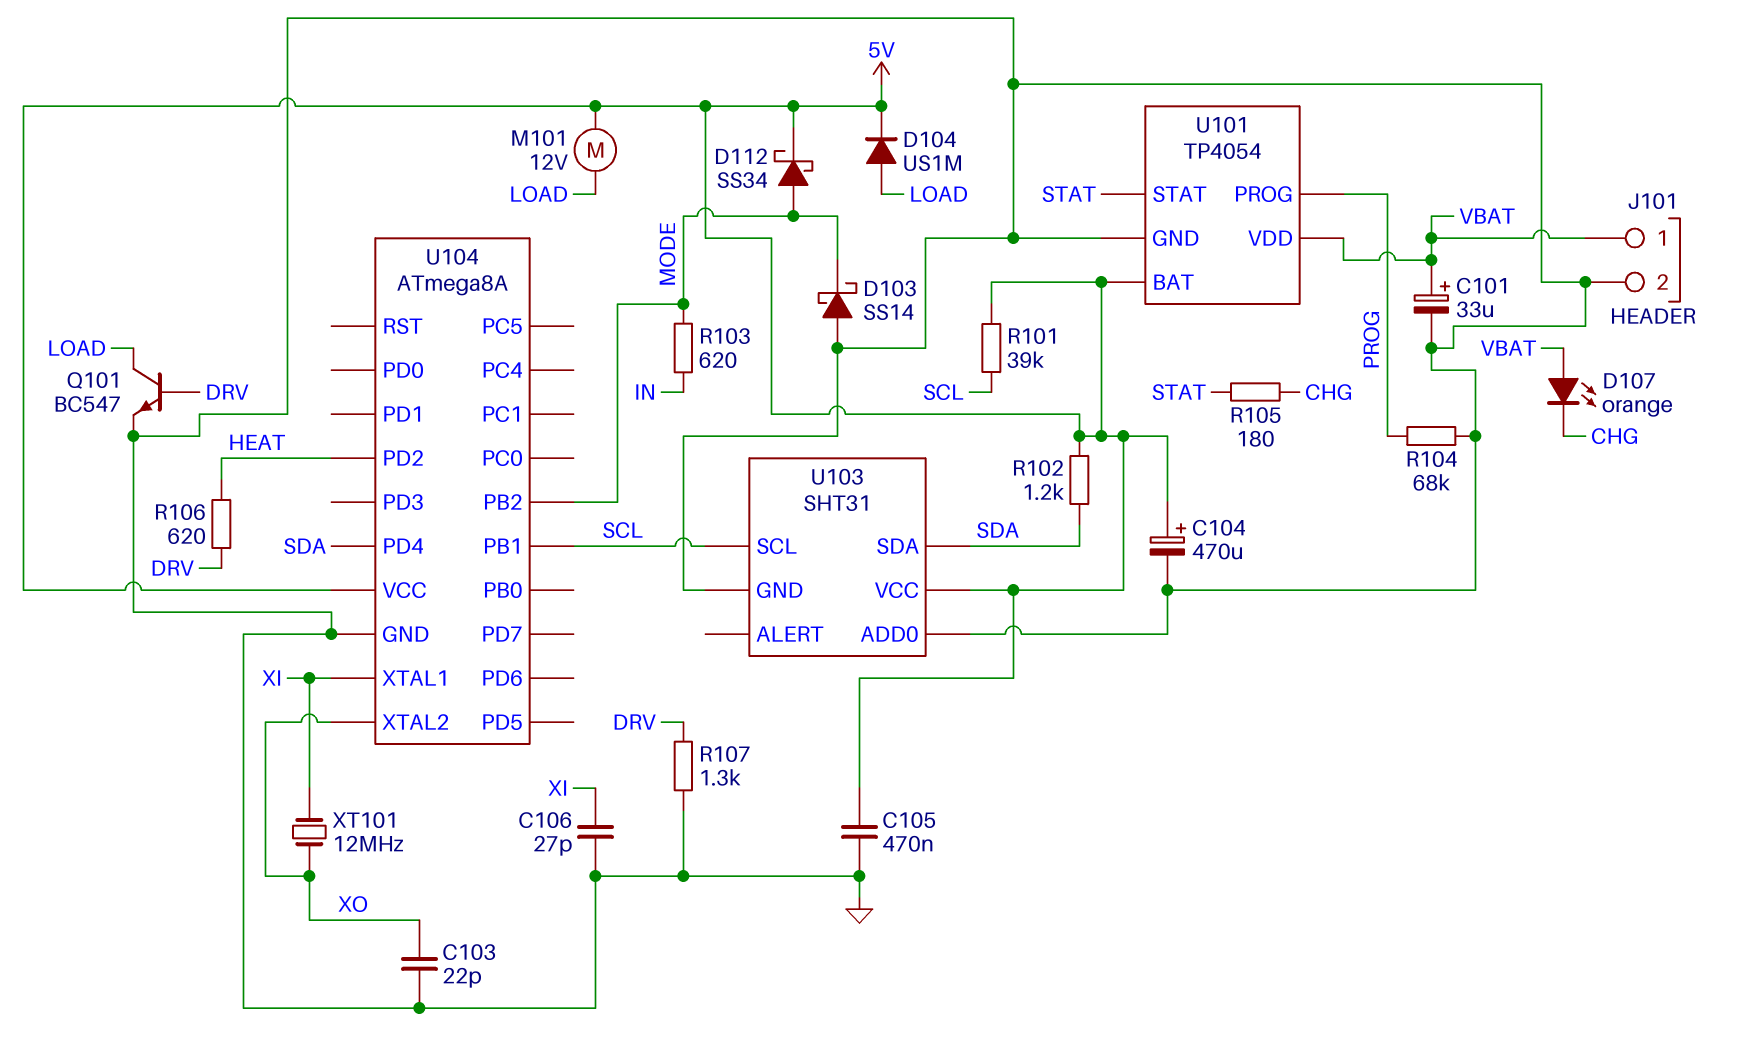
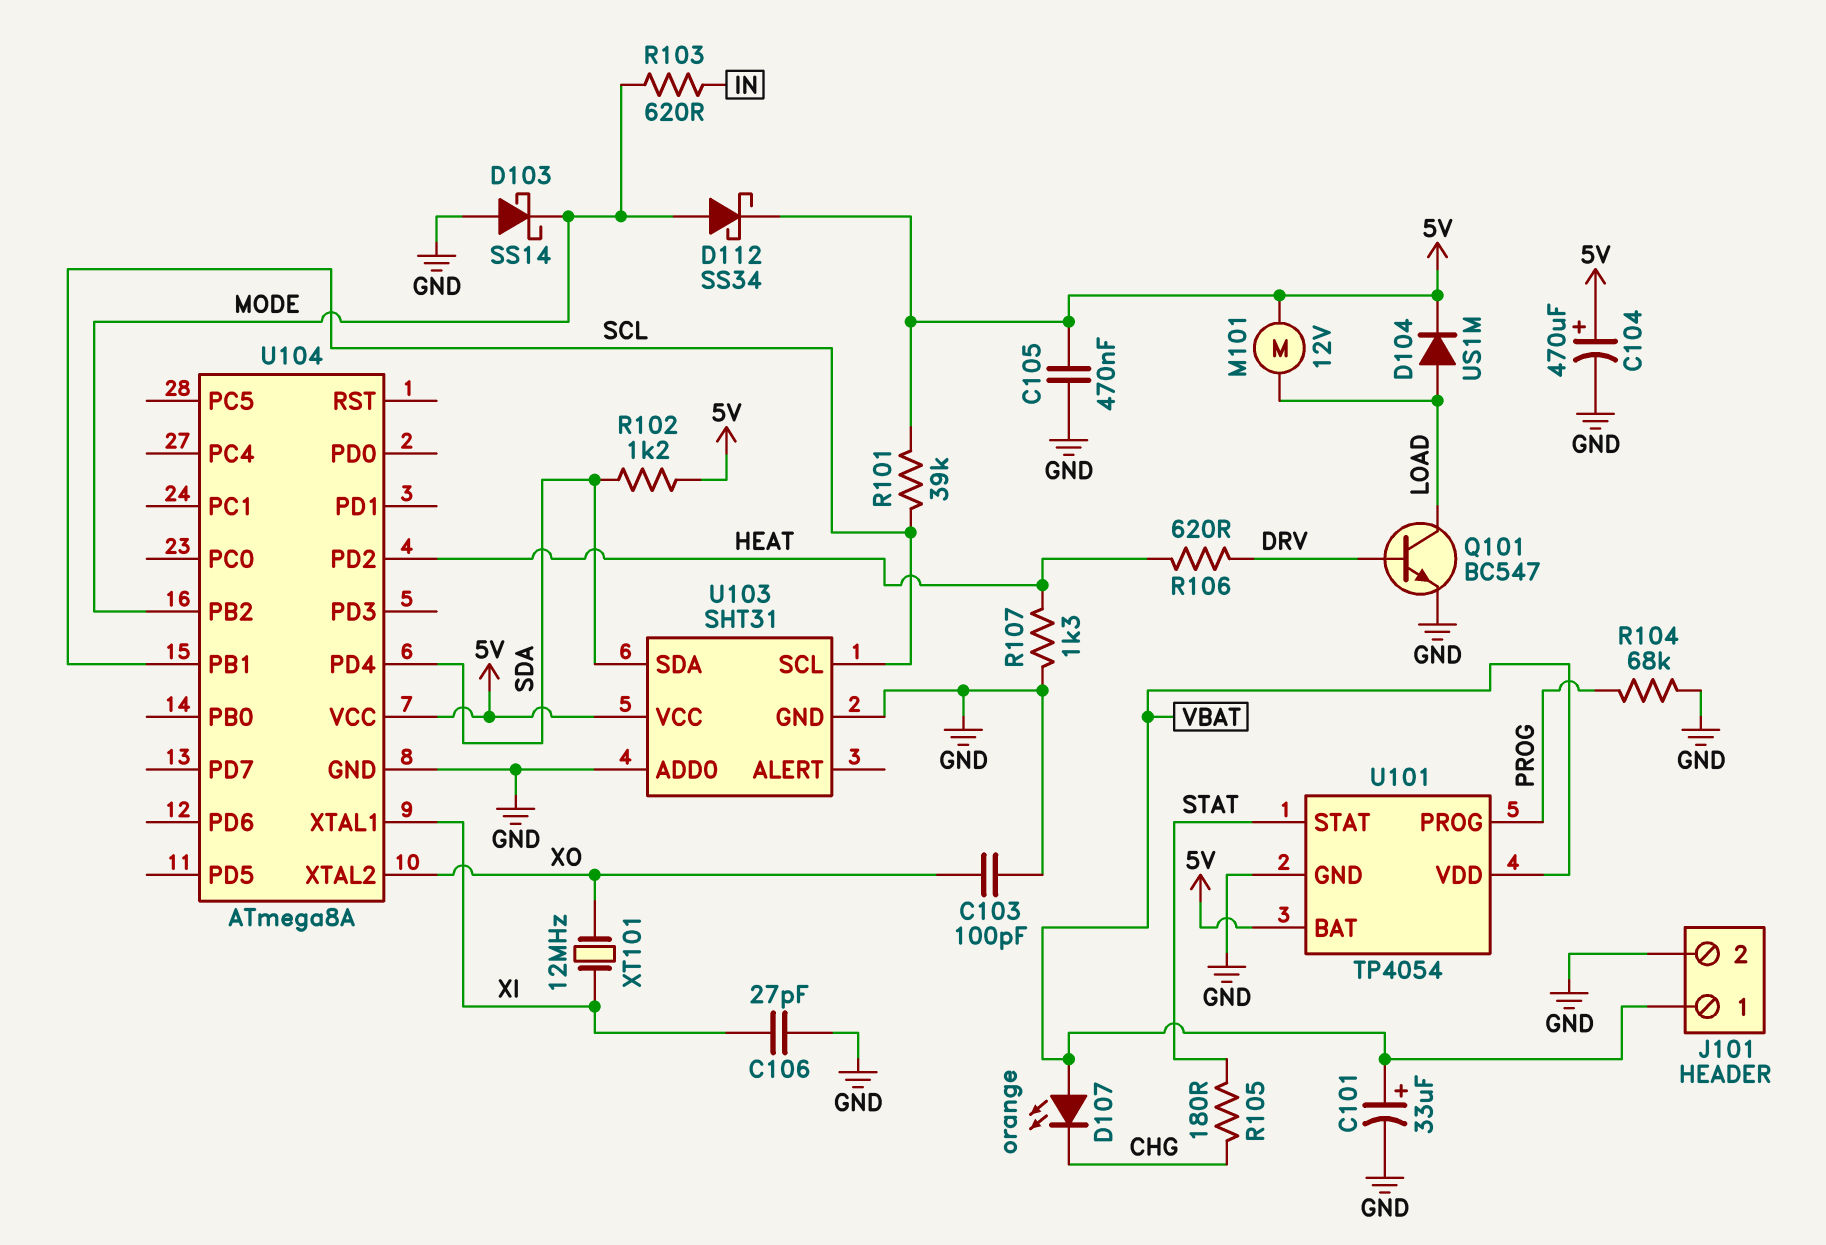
C103: 22pF (GND, XO) -> 100pF (GND, XO)
R107: 1.3k (DRV, GND) -> 1.3k (GND, HEAT)

